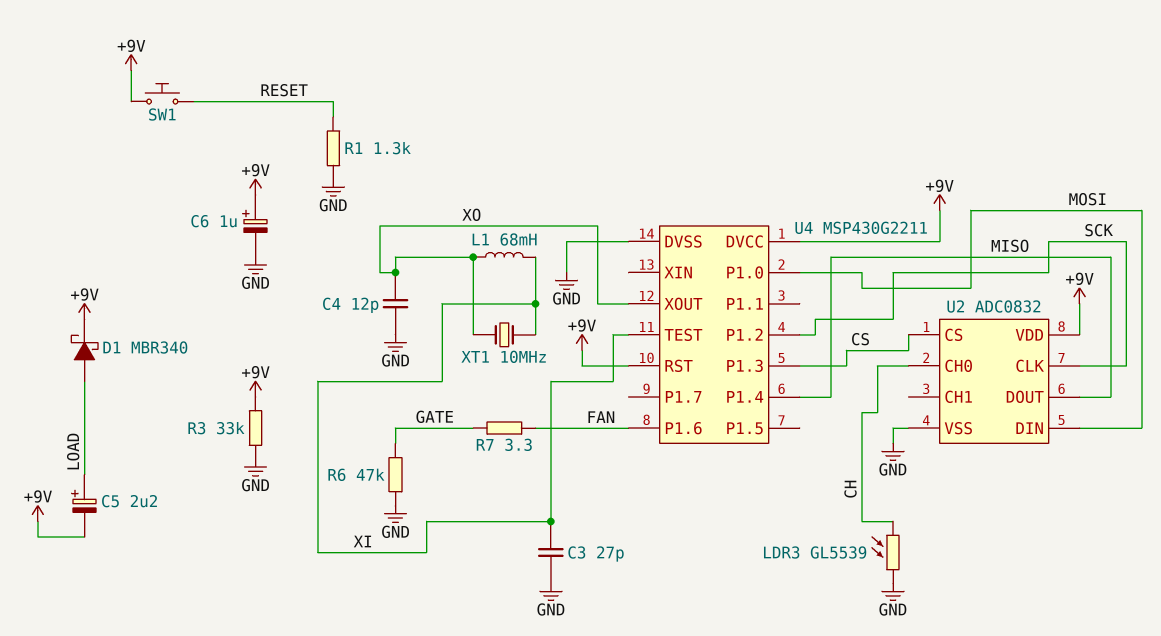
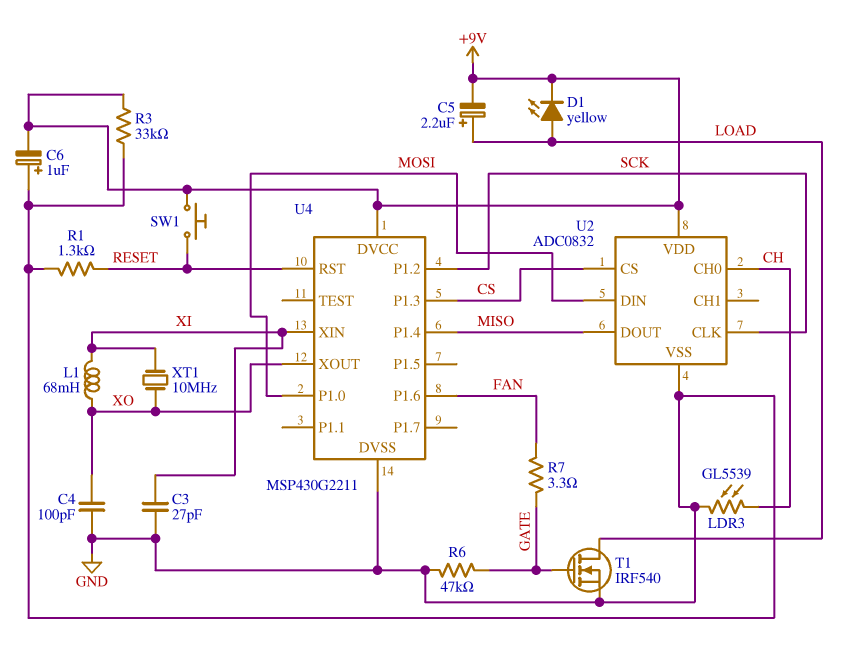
C4: 12pF (GND, XO) -> 100pF (GND, XO)
C6: 1uF (plus +9V, minus GND) -> 1uF (plus GND, minus +9V)
D1: schottky MBR340 (A LOAD, K +9V) -> LED yellow (A LOAD, K +9V)
T1: none -> NMOS IRF540 (G GATE, D LOAD, S GND)
U4 pin RST: +9V -> RESET
U4 pin TEST: XI -> none
U4 pin XIN: none -> XI

